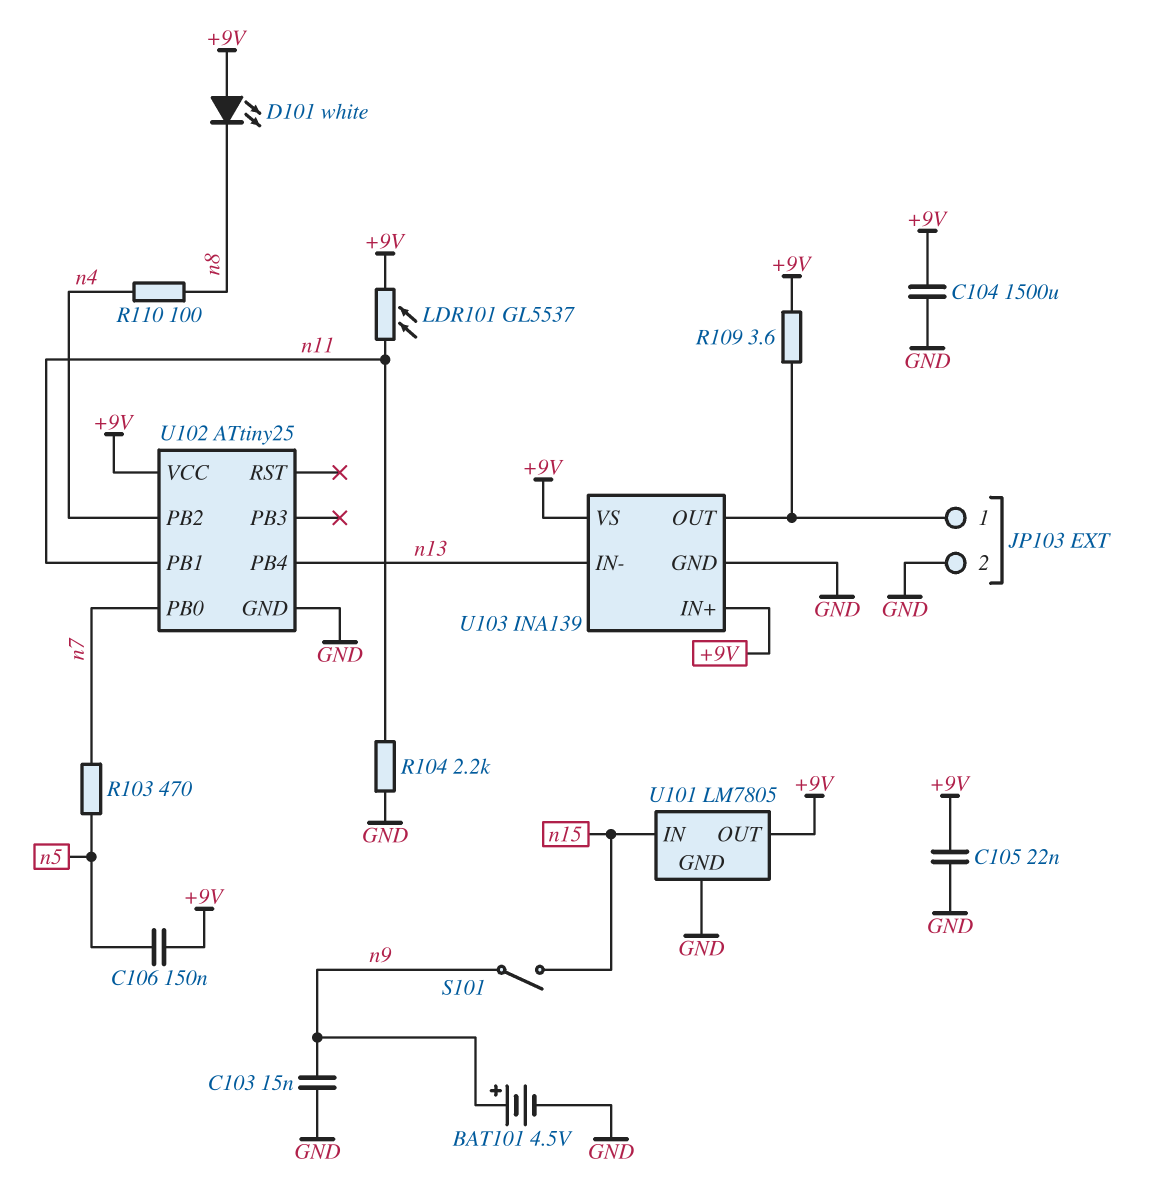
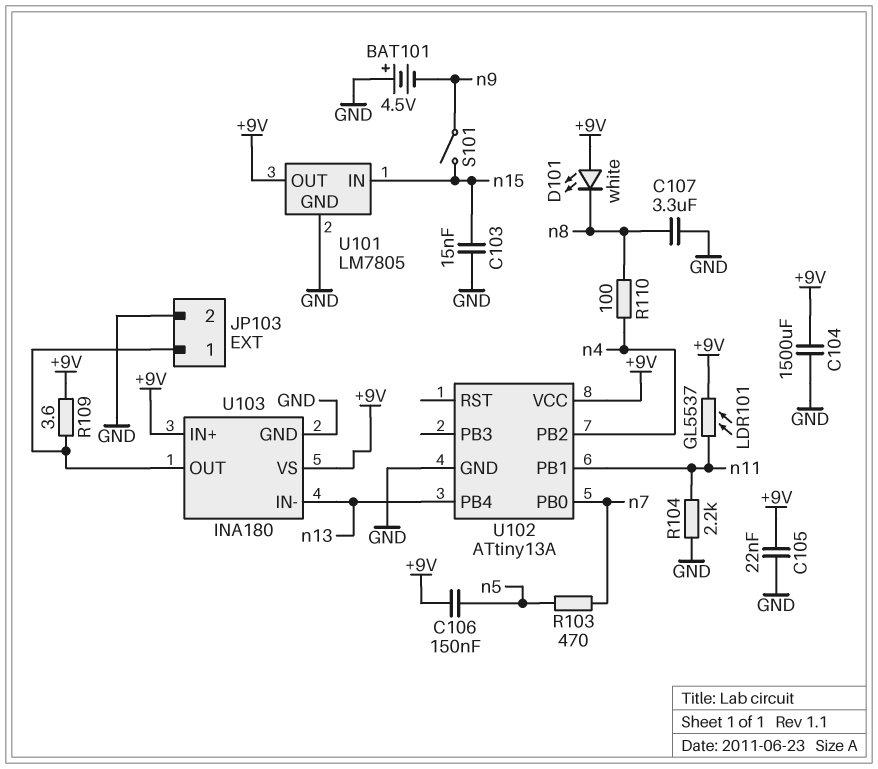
BAT101: 4.5V (plus n9, minus GND) -> 4.5V (plus GND, minus n9)
C103: 15nF (GND, n9) -> 15nF (GND, n15)
C107: none -> 3.3uF (GND, n8)
U102: ATtiny25 -> ATtiny13A
U103: INA139 -> INA180

